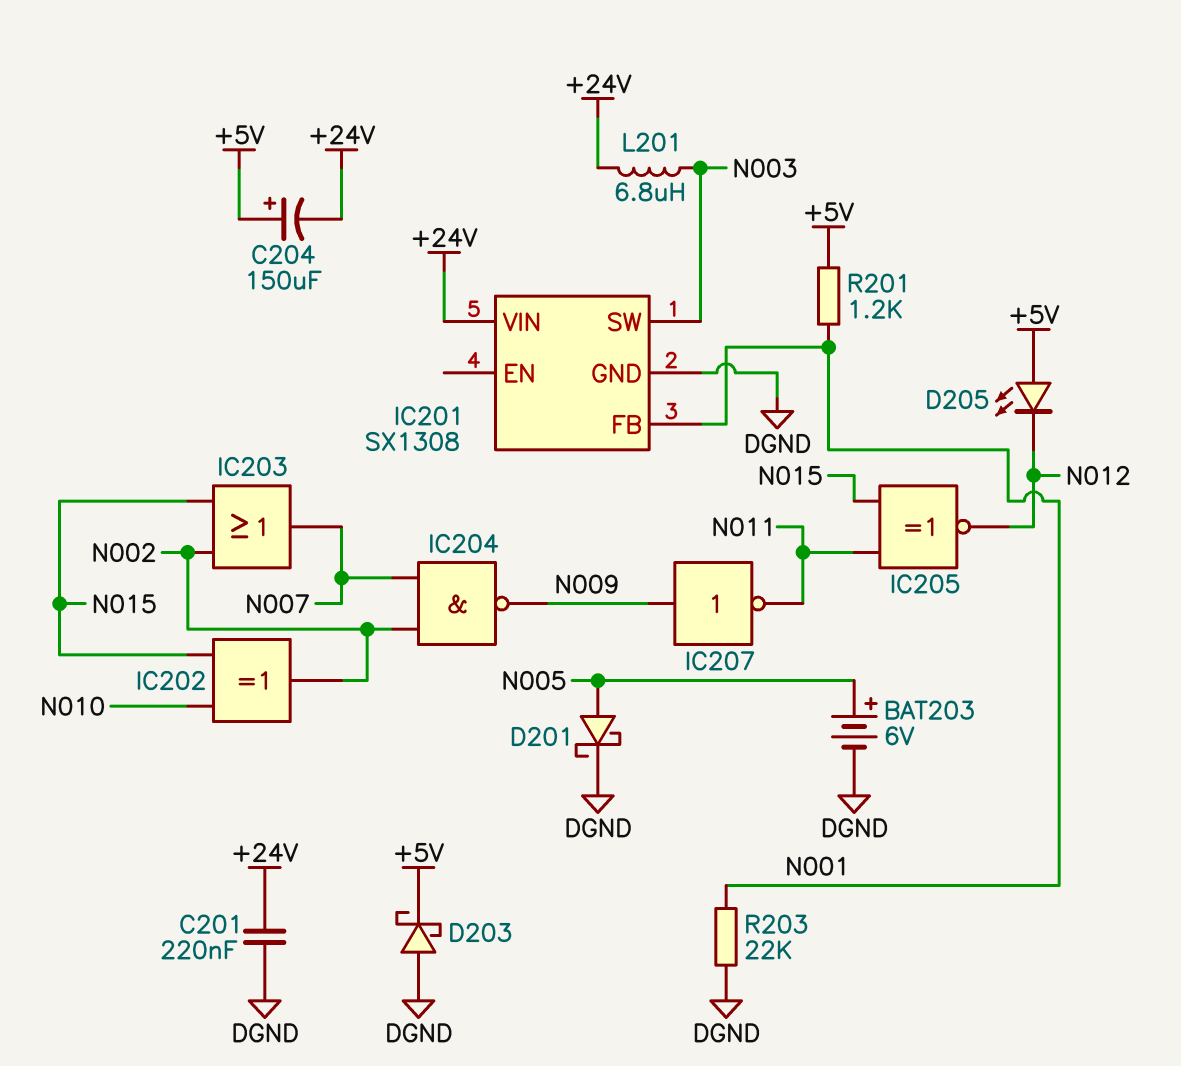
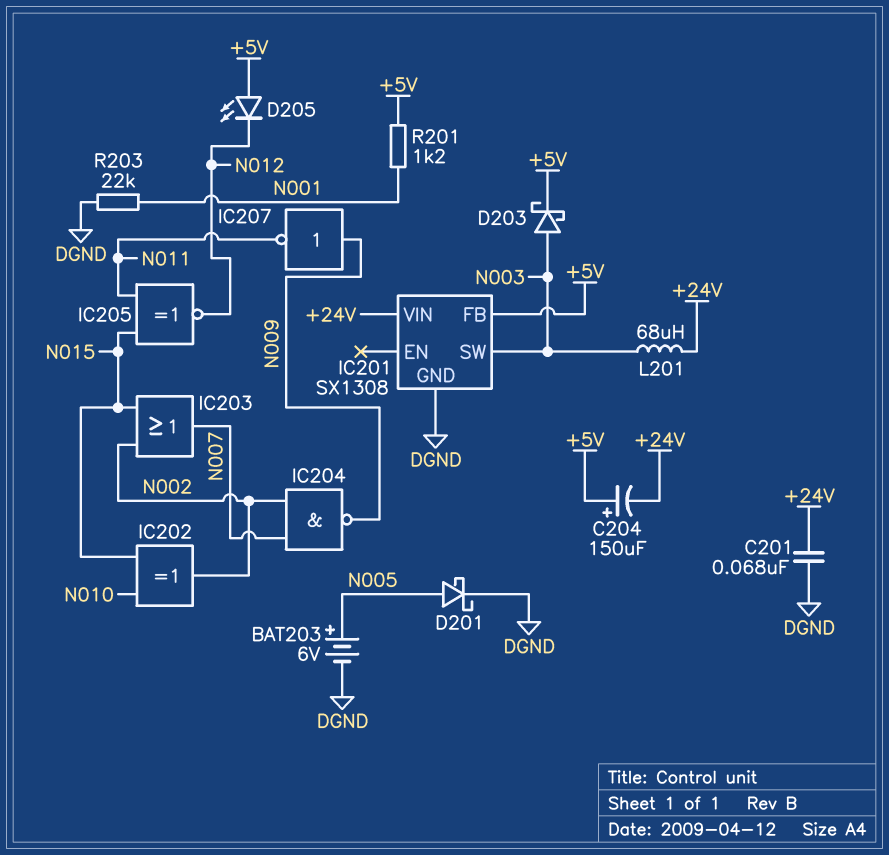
C201: 220nF (+24V, DGND) -> 68nF (+24V, DGND)
D203: schottky (A DGND, K +5V) -> schottky (A N003, K +5V)
IC201 pin FB: N001 -> +5V
L201: 6.8uH (+24V, N003) -> 68uH (+24V, N003)

